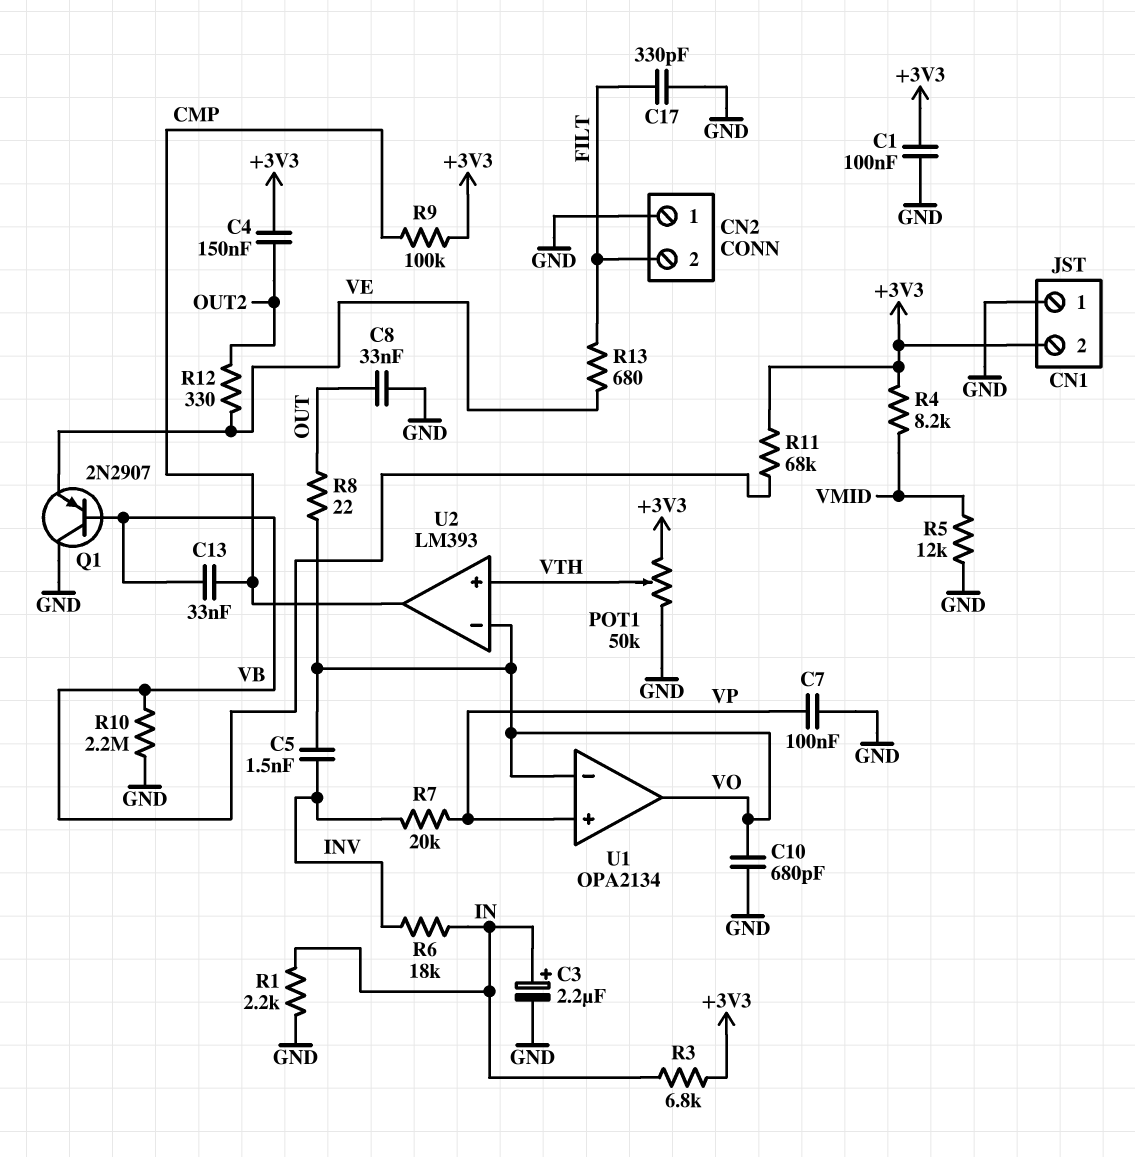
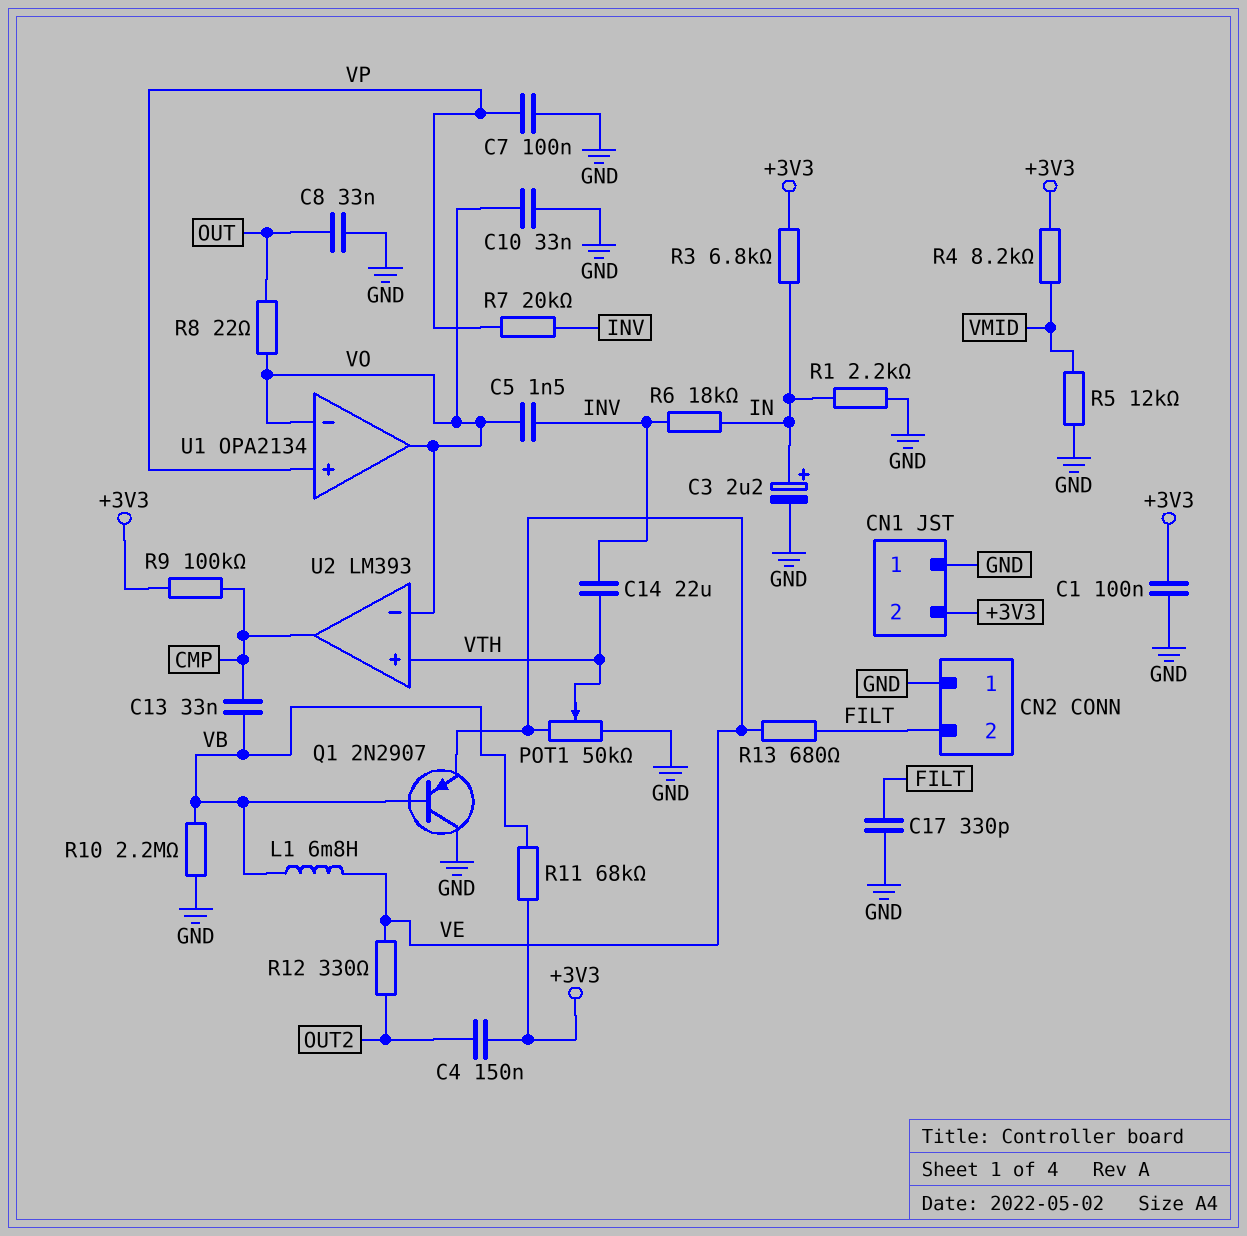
C10: 680pF (GND, VO) -> 33nF (GND, VO)
C14: none -> 22uF (INV, VTH)
L1: none -> 6.8mH (VB, VE)
POT1: 50k (+3V3, GND, wiper VTH) -> 50k (GND, VE, wiper VTH)

